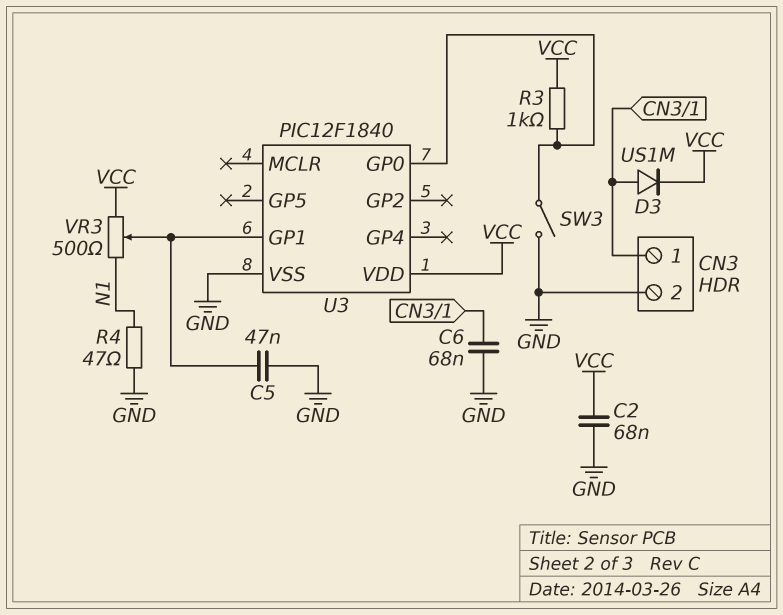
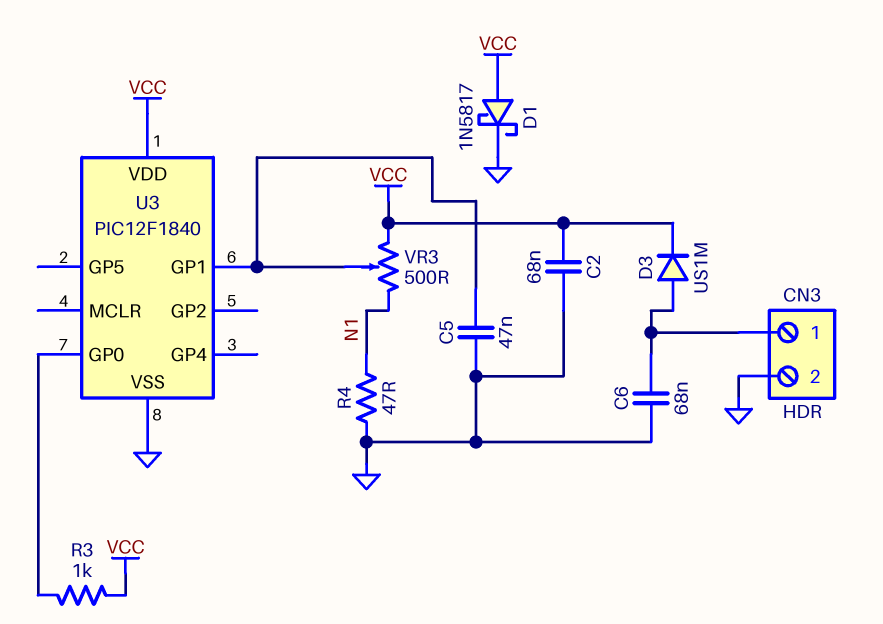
D1: none -> schottky 1N5817 (A VCC, K GND)
SW3: switch (GND, U3/GP0) -> none

